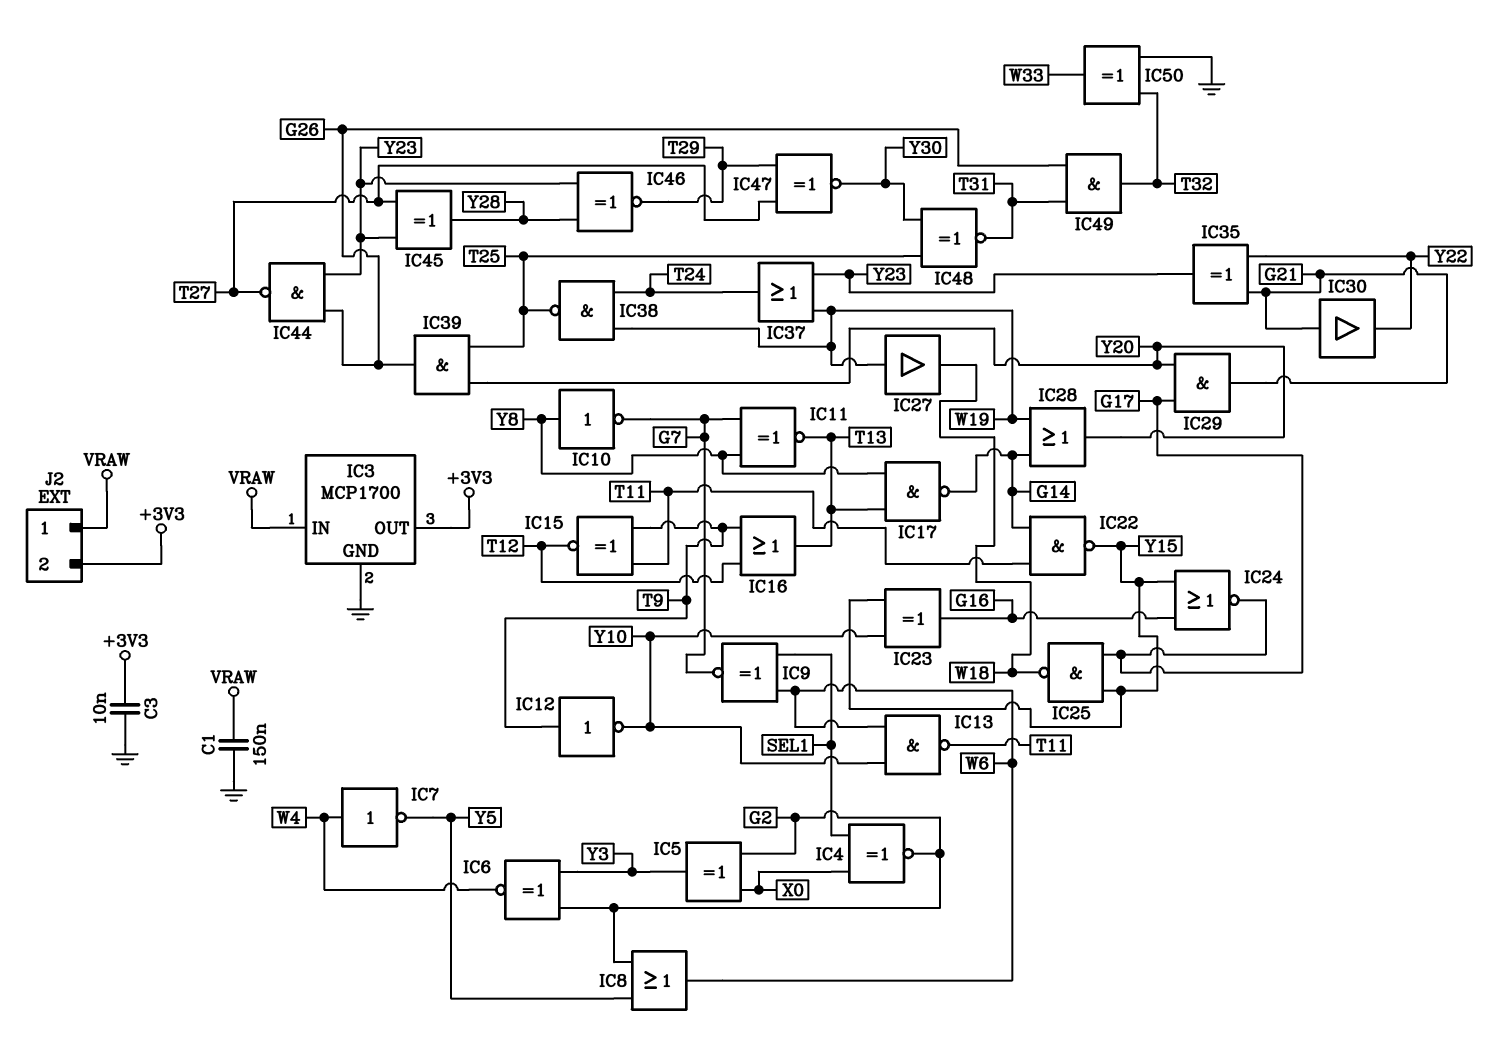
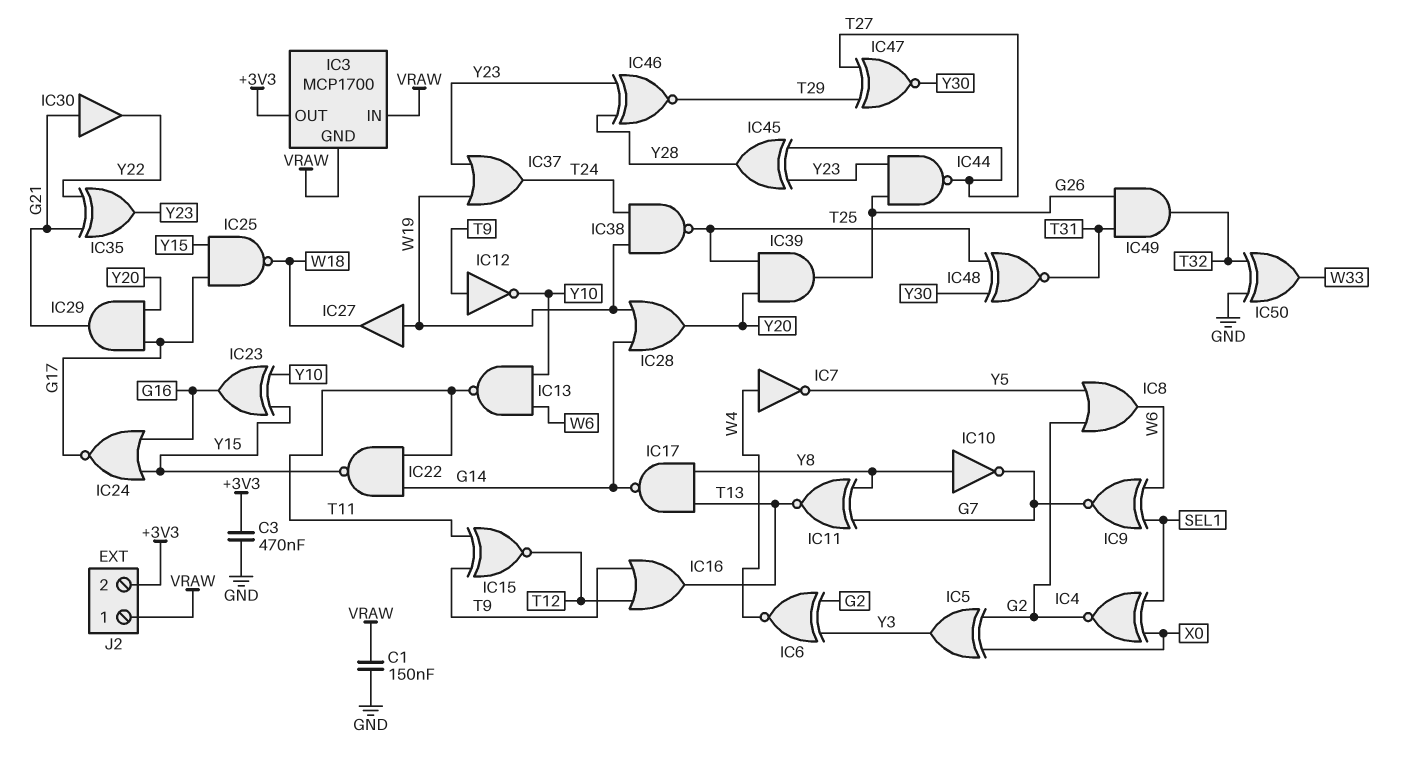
C3: 10nF (+3V3, GND) -> 470nF (+3V3, GND)
IC3 pin GND: GND -> VRAW

